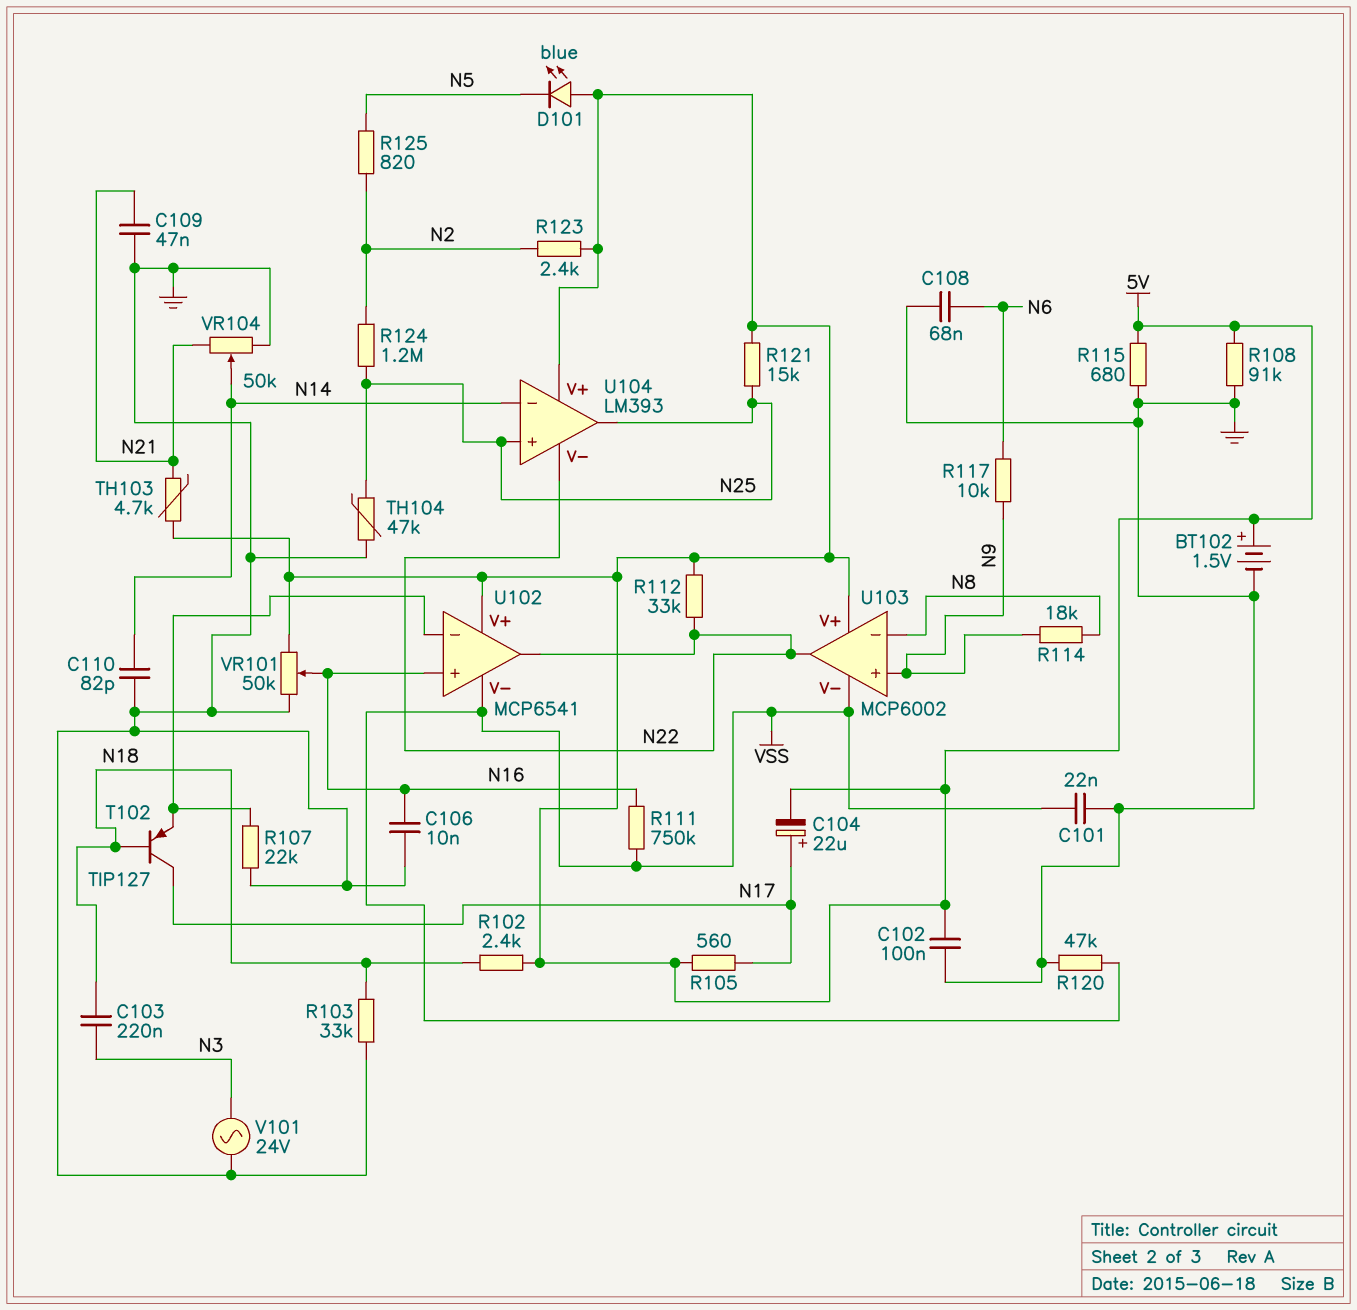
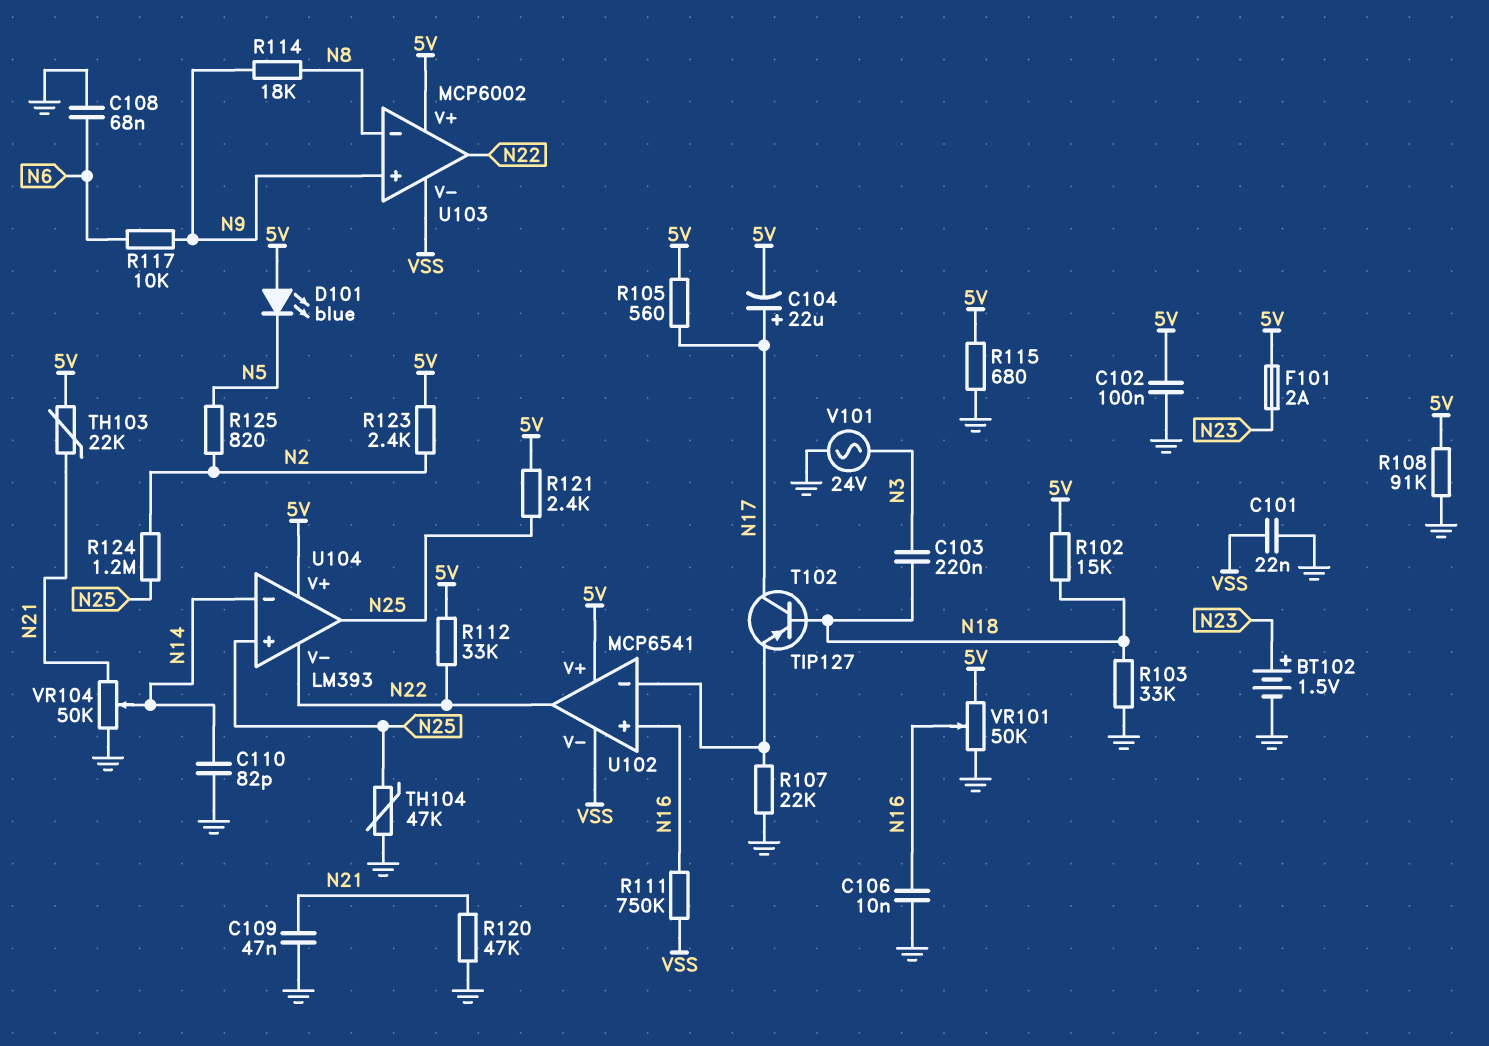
BT102: 1.5V (plus 5V, minus GND) -> 1.5V (plus N23, minus GND)
F101: none -> 2A (5V, N23)
R102: 2.4k (5V, N18) -> 15k (5V, N18)
R120: 47k (GND, VSS) -> 47k (GND, N21)
R121: 15k (5V, N25) -> 2.4k (5V, N25)
TH103: 4.7k (5V, N21) -> 22k (5V, N21)

